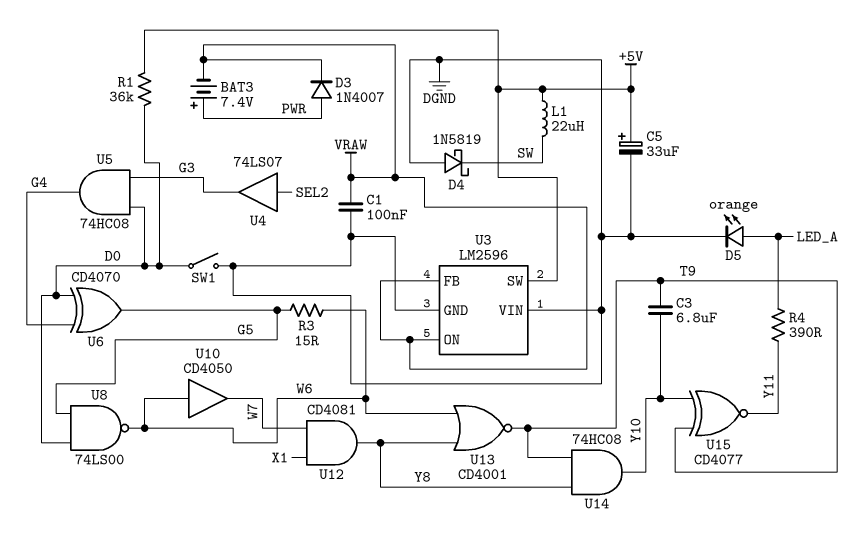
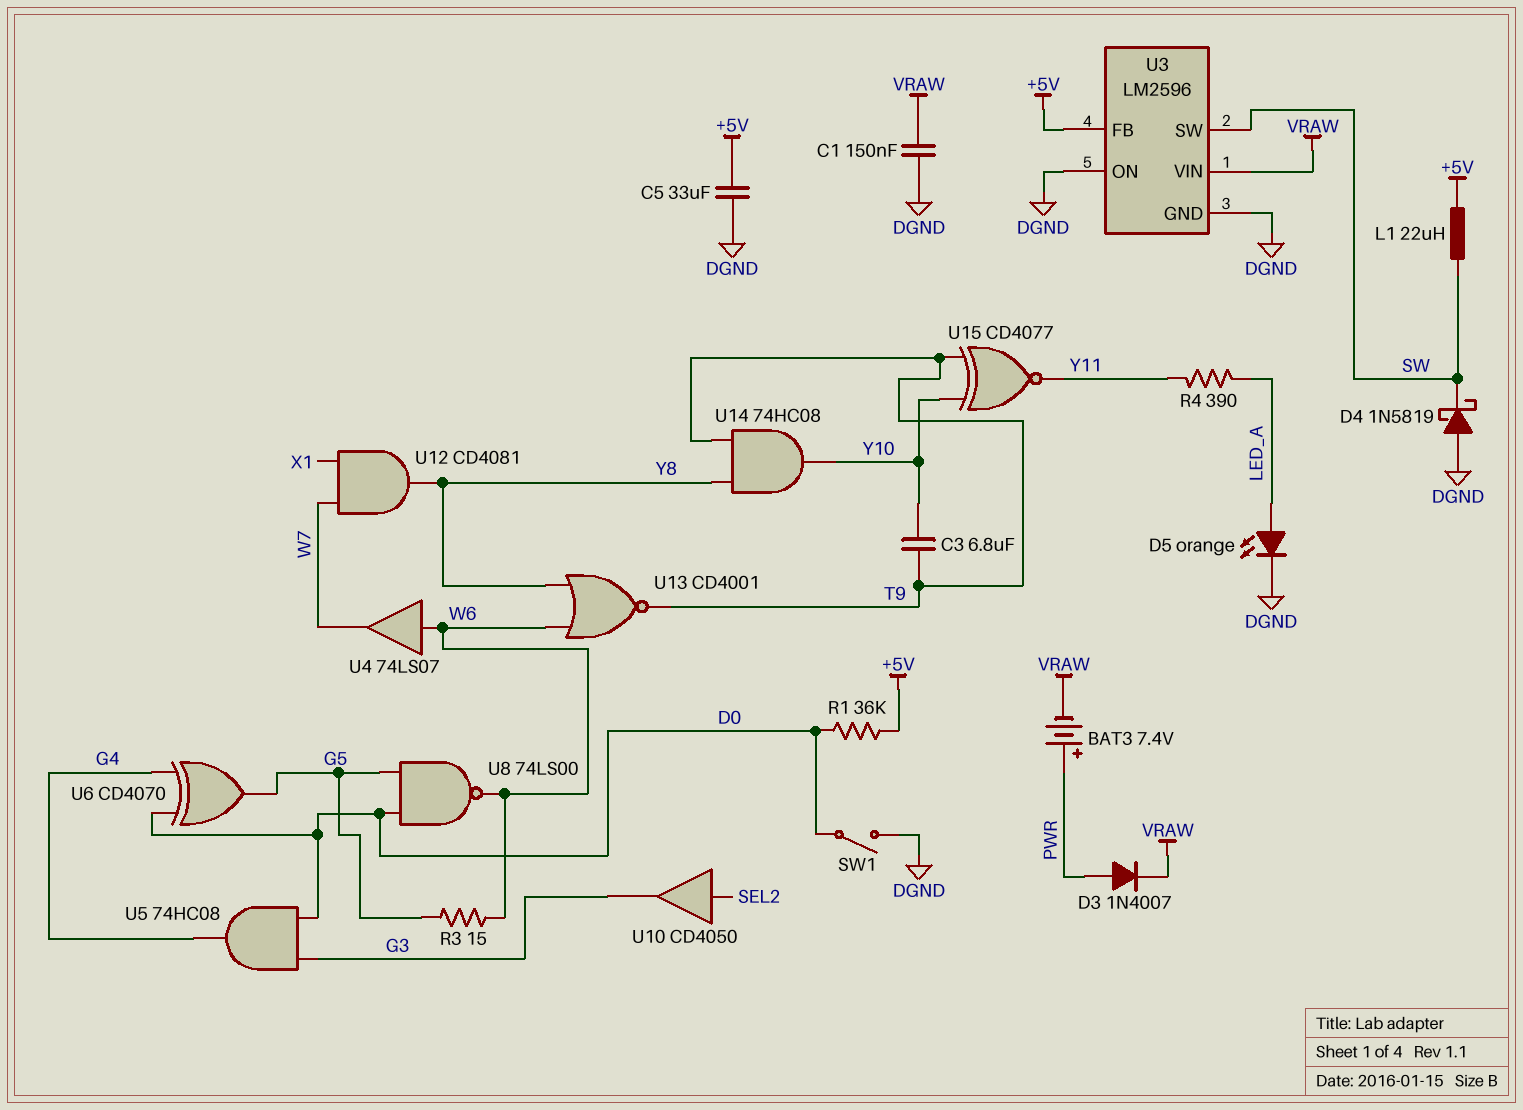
C1: 100nF (DGND, VRAW) -> 150nF (DGND, VRAW)
C5: 33uF (plus +5V, minus DGND) -> 33uF (+5V, DGND)
U3 pin FB: VRAW -> +5V
U3 pin ON: VRAW -> DGND
U3 pin SW: +5V -> SW
U3 pin VIN: DGND -> VRAW
U4: buffer 74LS07 (in SEL2, out G3) -> buffer 74LS07 (in W6, out W7)
U10: buffer CD4050 (in W6, out W7) -> buffer CD4050 (in SEL2, out G3)

